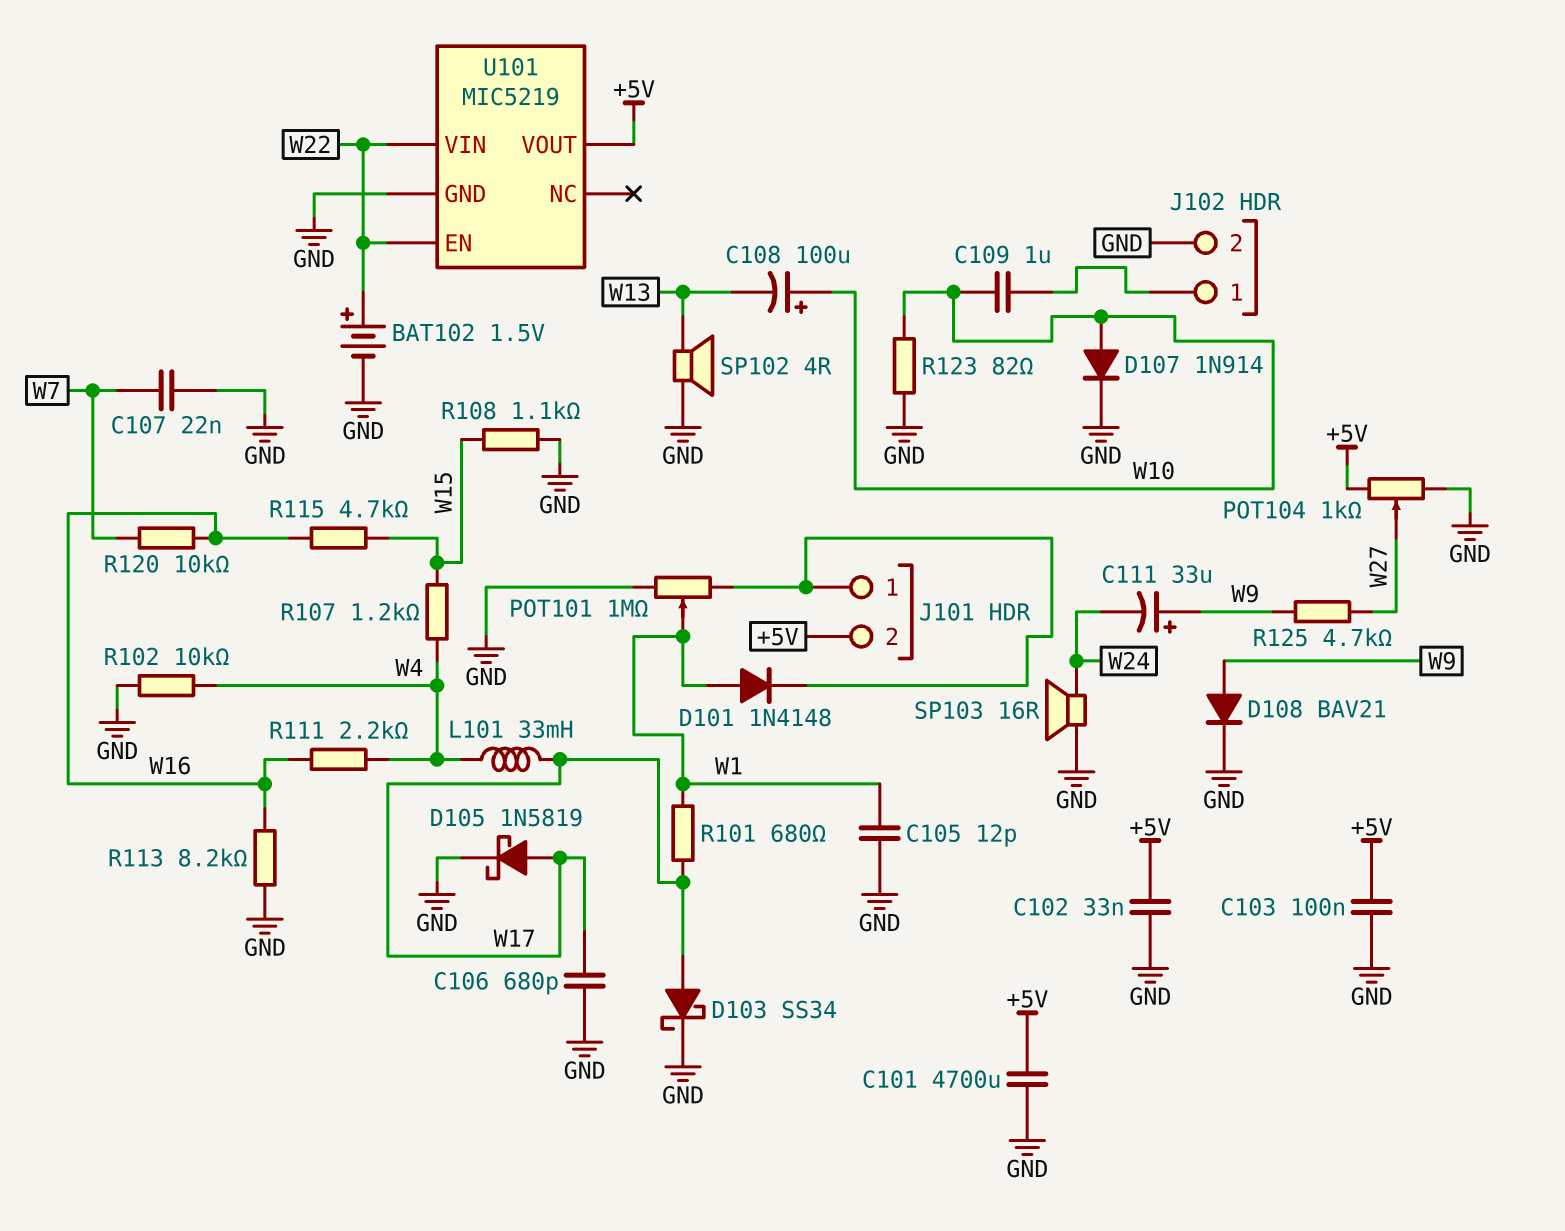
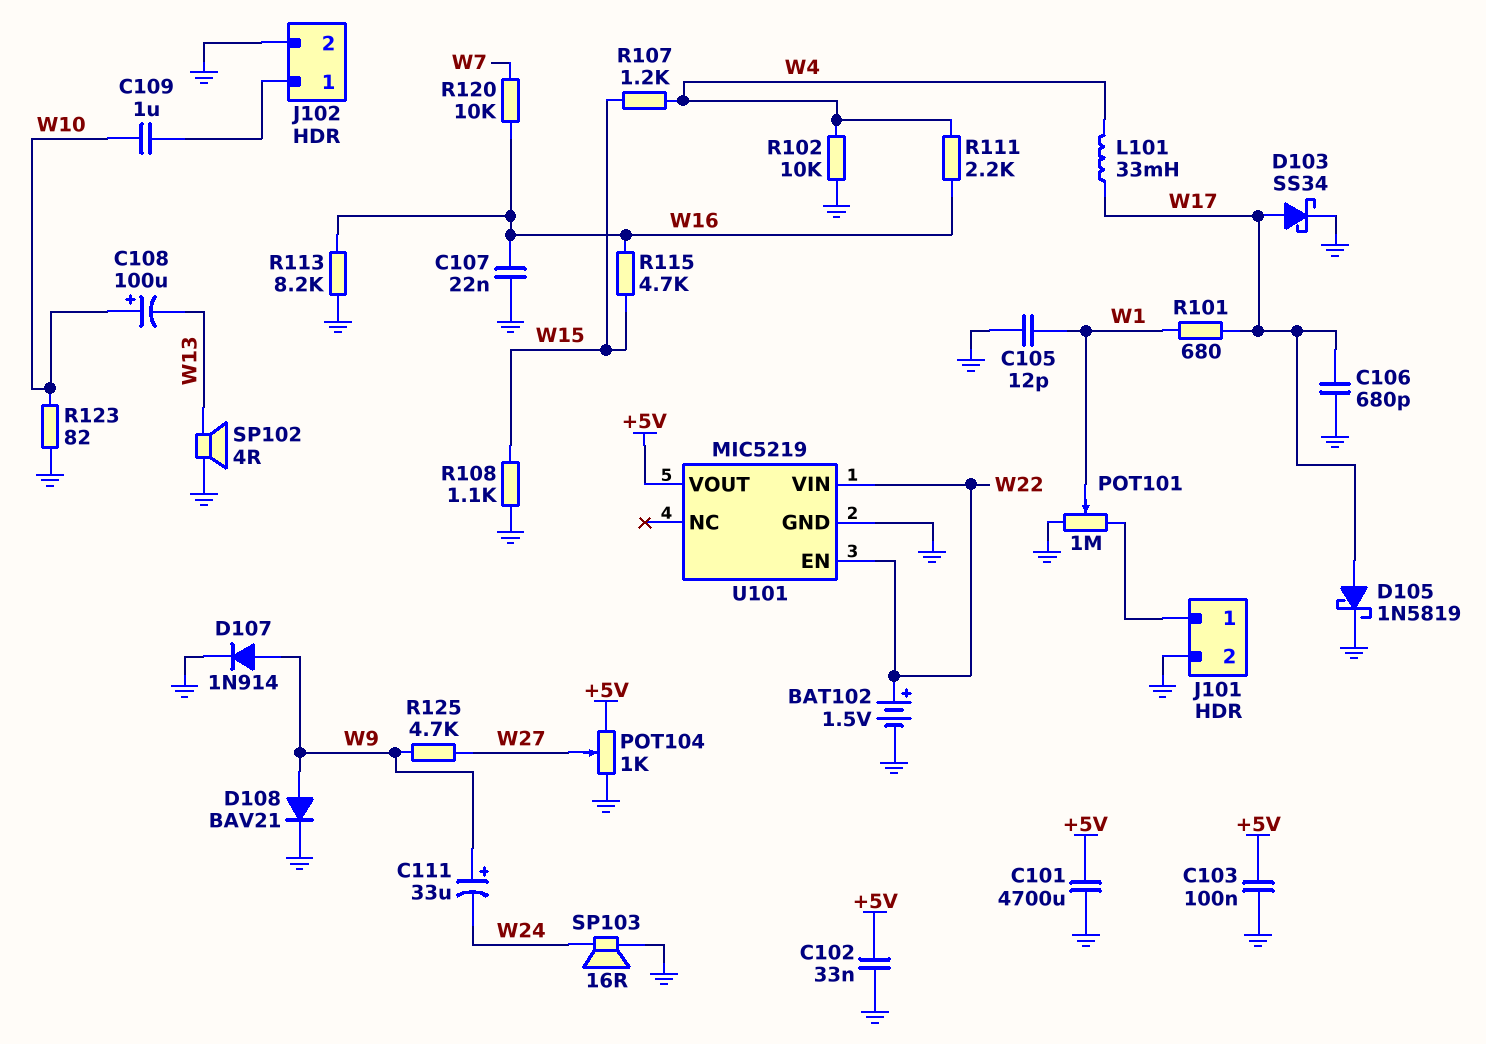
C107: 22nF (GND, W7) -> 22nF (GND, W16)
D101: diode 1N4148 (A W1, K J101/1) -> none
D107: diode 1N914 (A W10, K GND) -> diode 1N914 (A W9, K GND)
J101 pin 2: +5V -> GND

